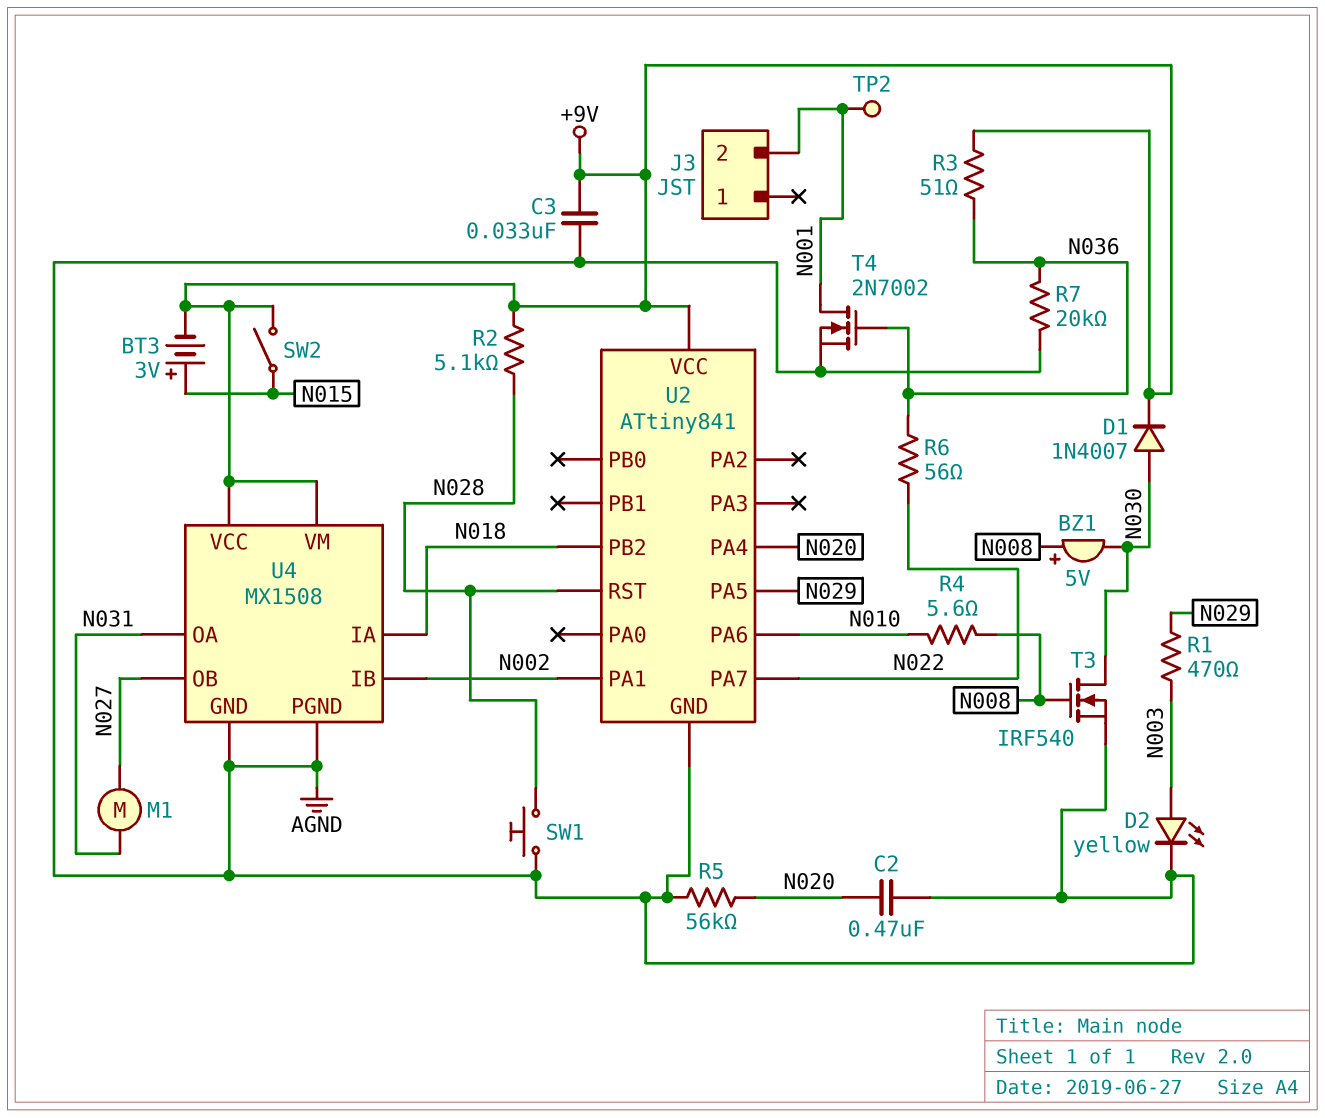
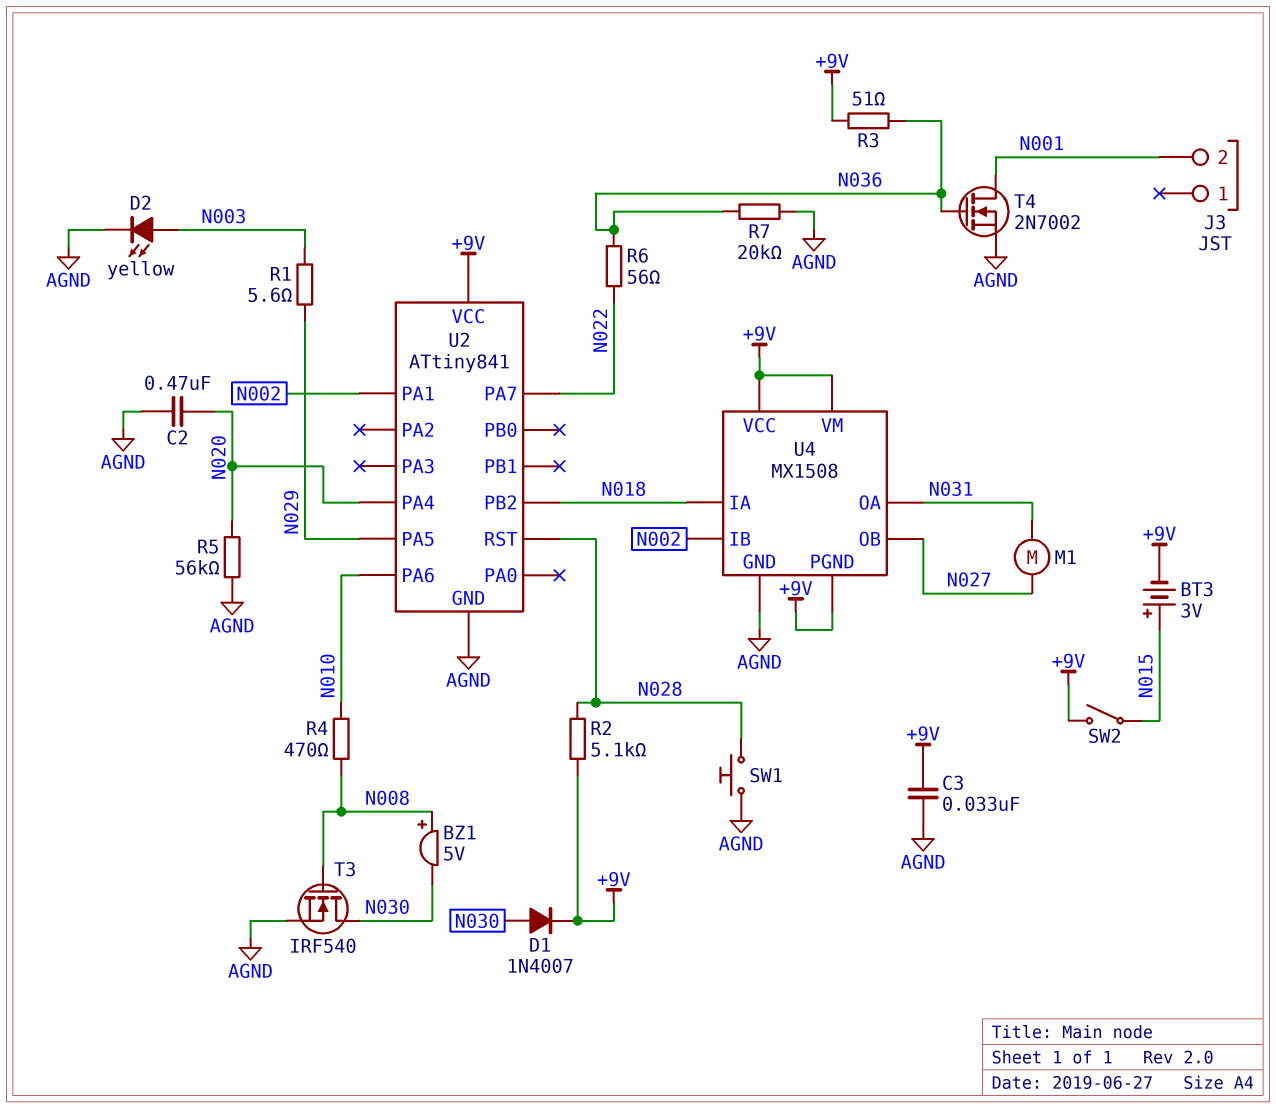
R1: 470 (N003, N029) -> 5.6 (N003, N029)
R4: 5.6 (N008, N010) -> 470 (N008, N010)
TP2: test point (N001) -> none
U4 pin PGND: AGND -> +9V

